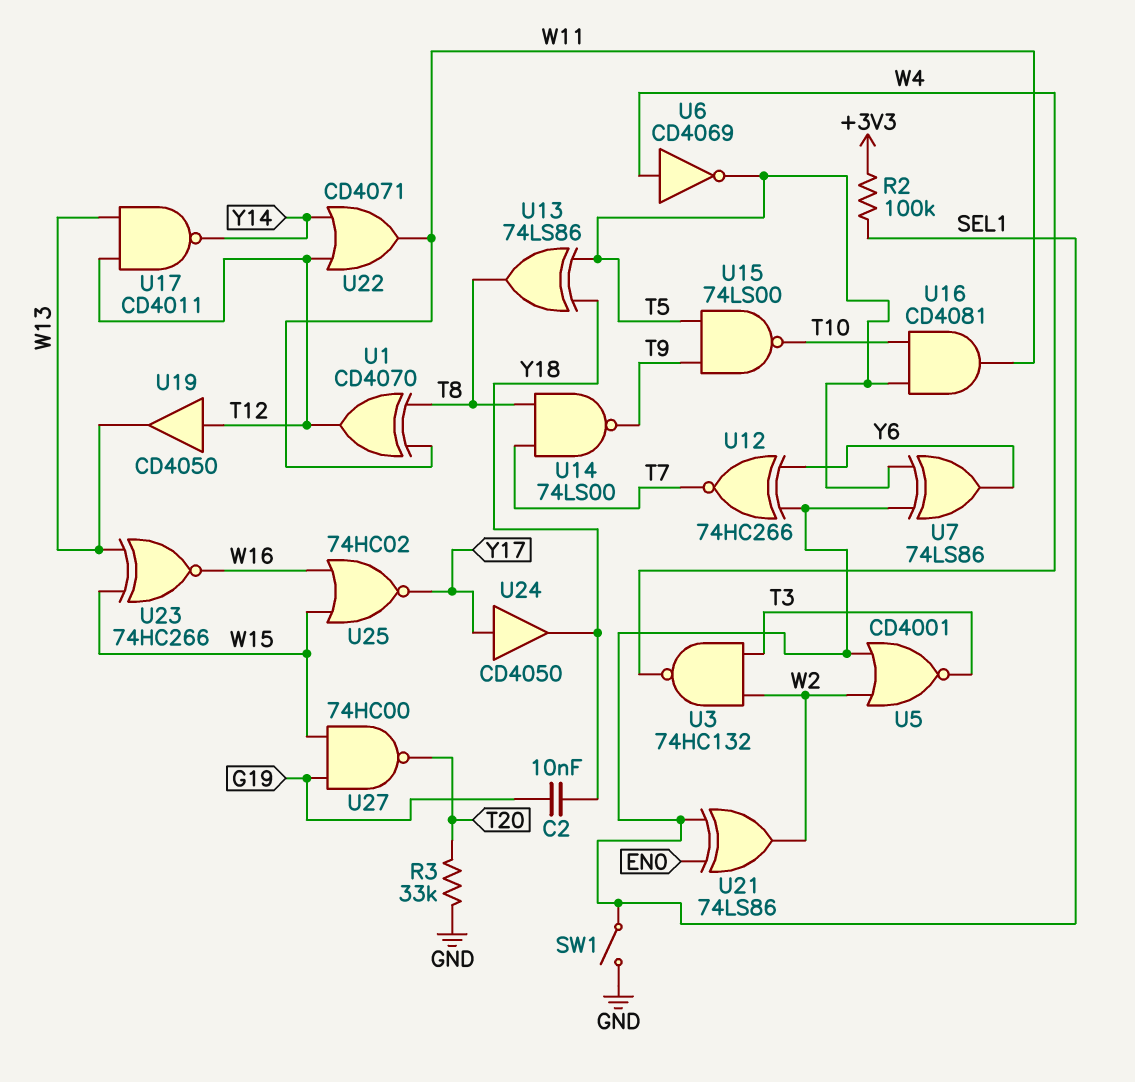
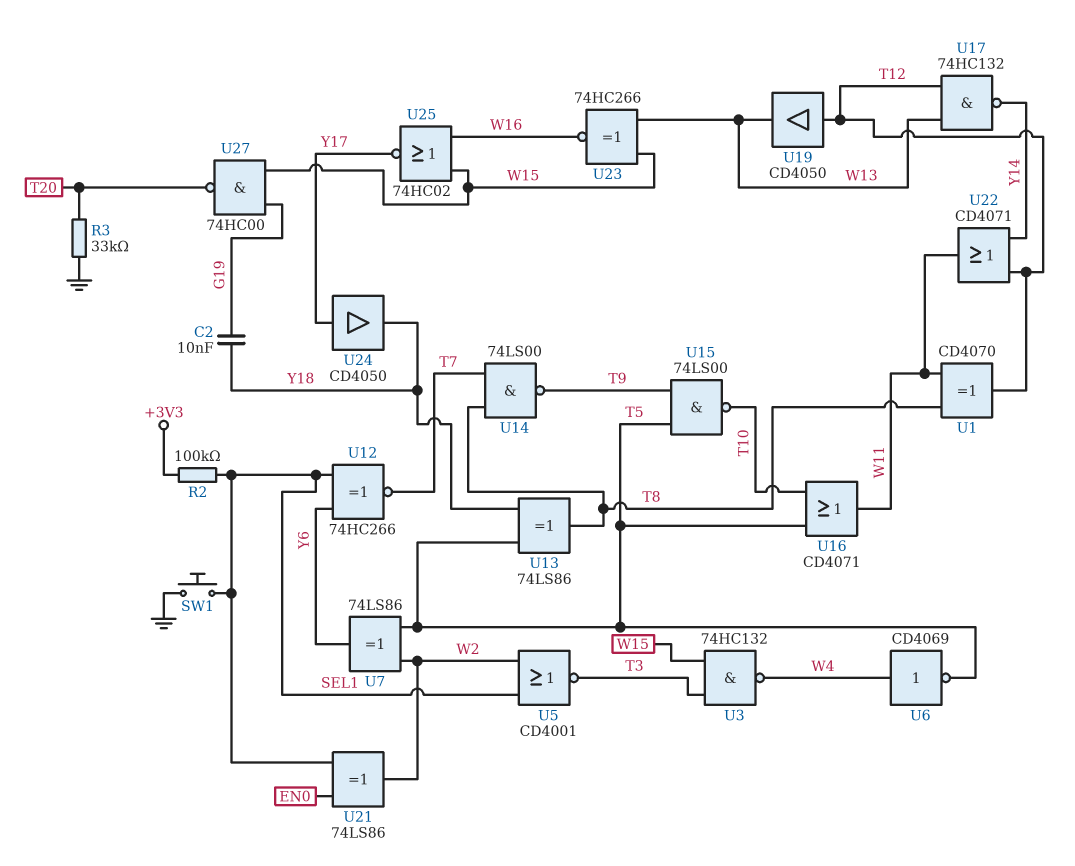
SW1: switch (GND, SEL1) -> button (GND, SEL1)
U3: NAND 74HC132 (in T3, in W2, out W4) -> NAND 74HC132 (in T3, in W15, out W4)
U7: XOR 74LS86 (in SEL1, in T5, out Y6) -> XOR 74LS86 (in T5, in W2, out Y6)
U16: AND CD4081 (in T5, in T10, out W11) -> OR CD4071 (in T5, in T10, out W11)
U17: NAND CD4011 (in T12, in W13, out Y14) -> NAND 74HC132 (in T12, in W13, out Y14)

